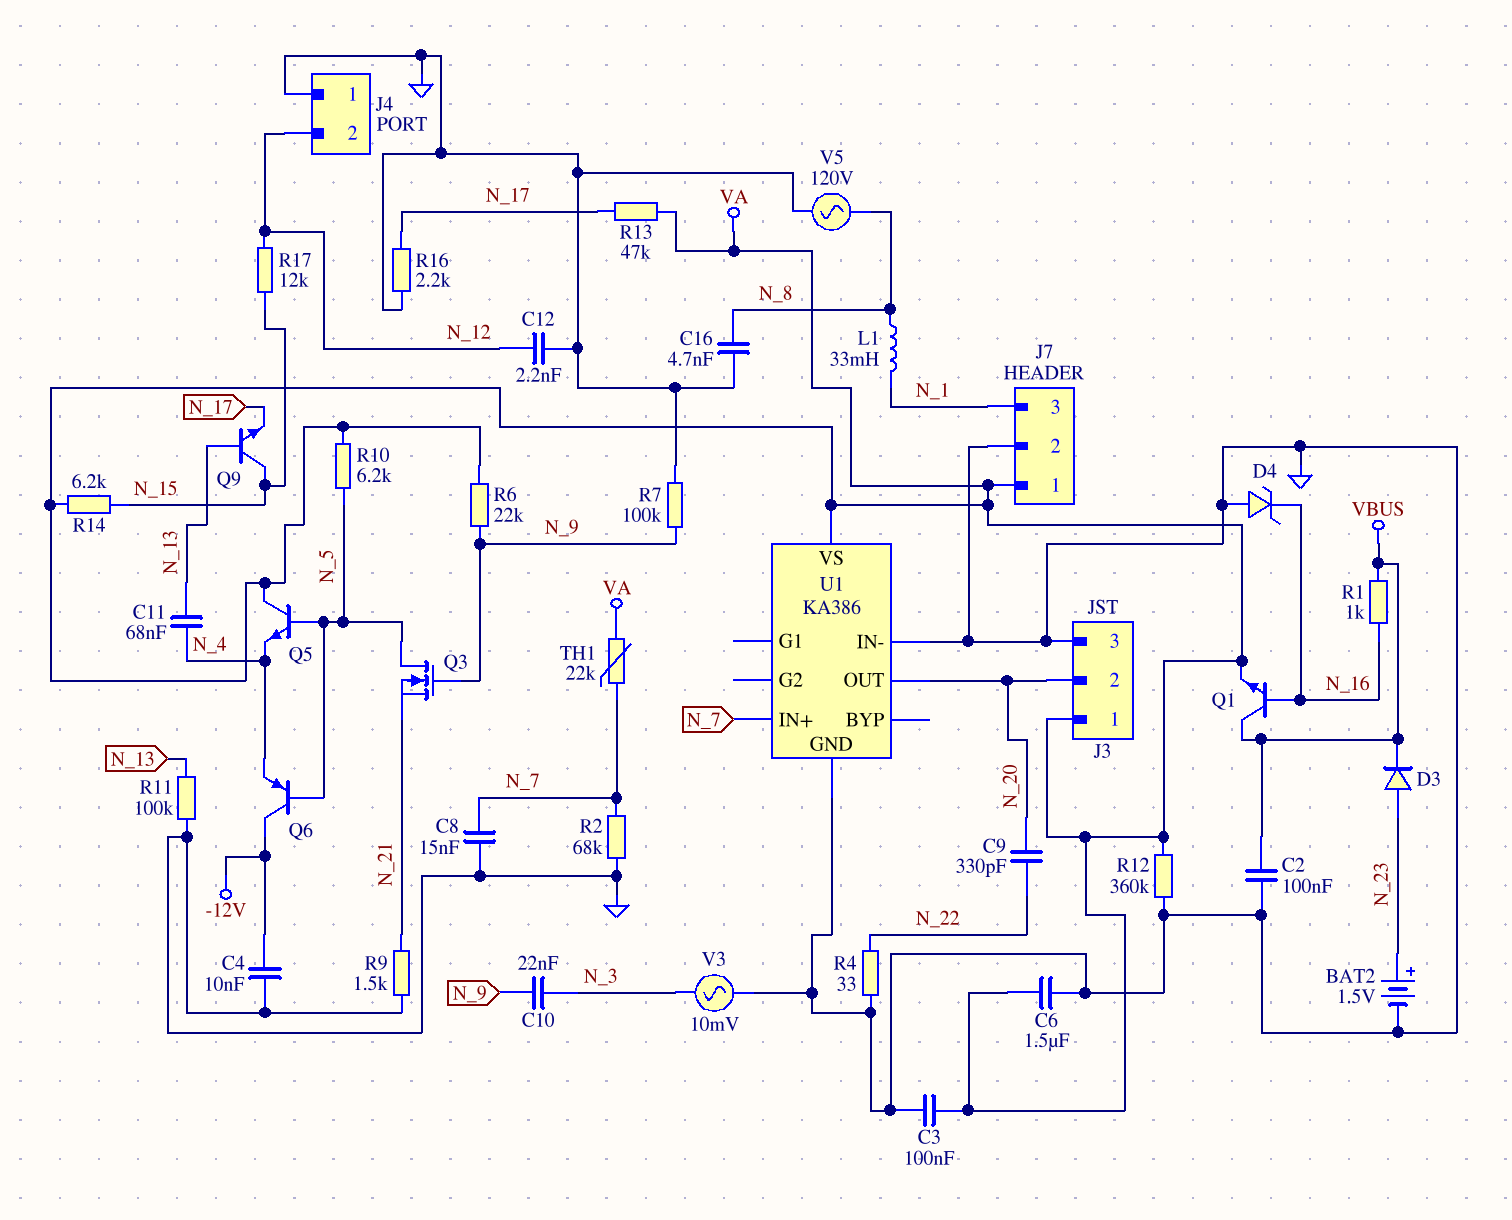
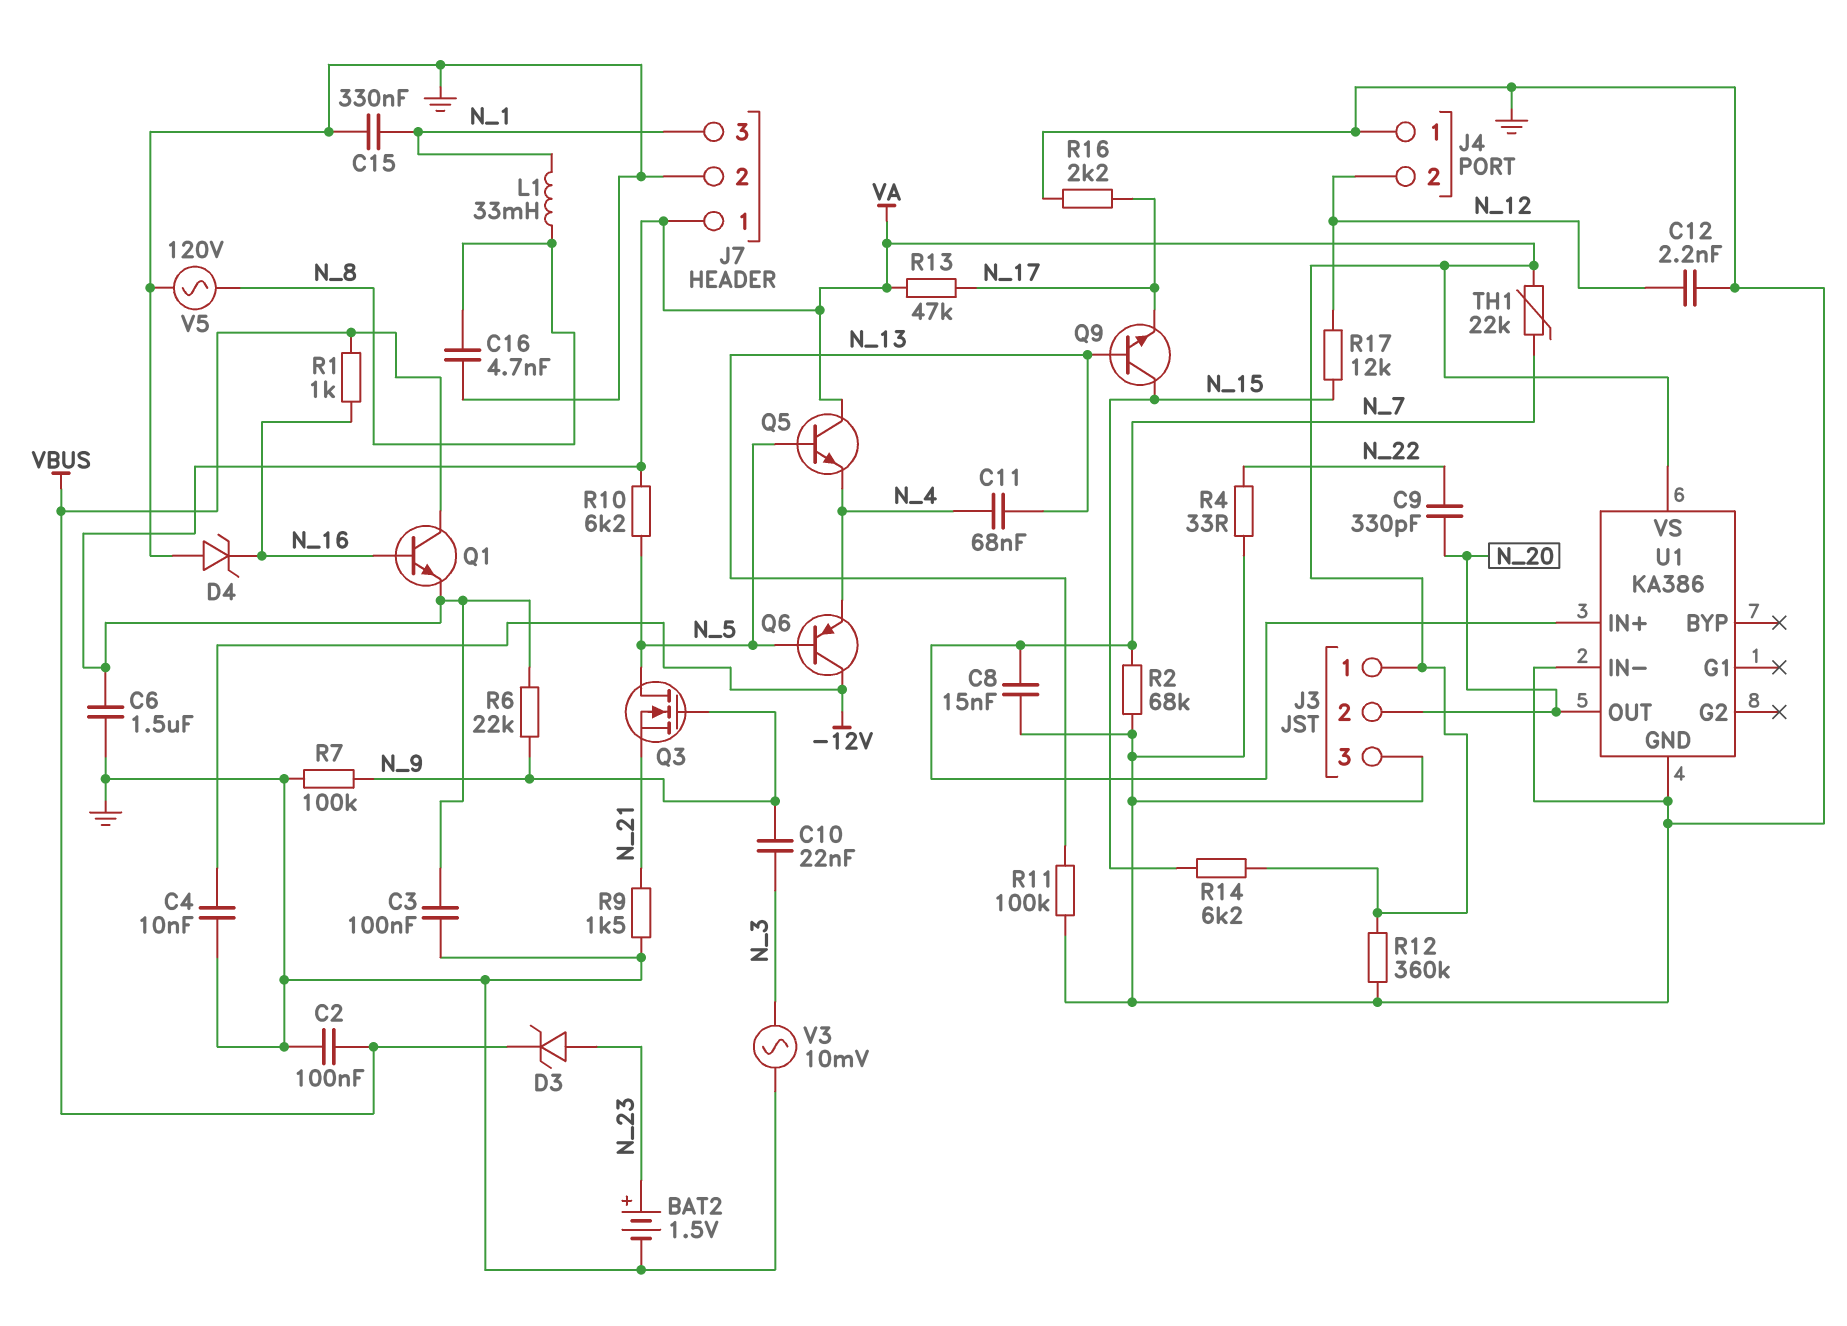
C15: none -> 330nF (GND, N_1)
D3: diode (A N_23, K VBUS) -> zener (A N_23, K VBUS)

